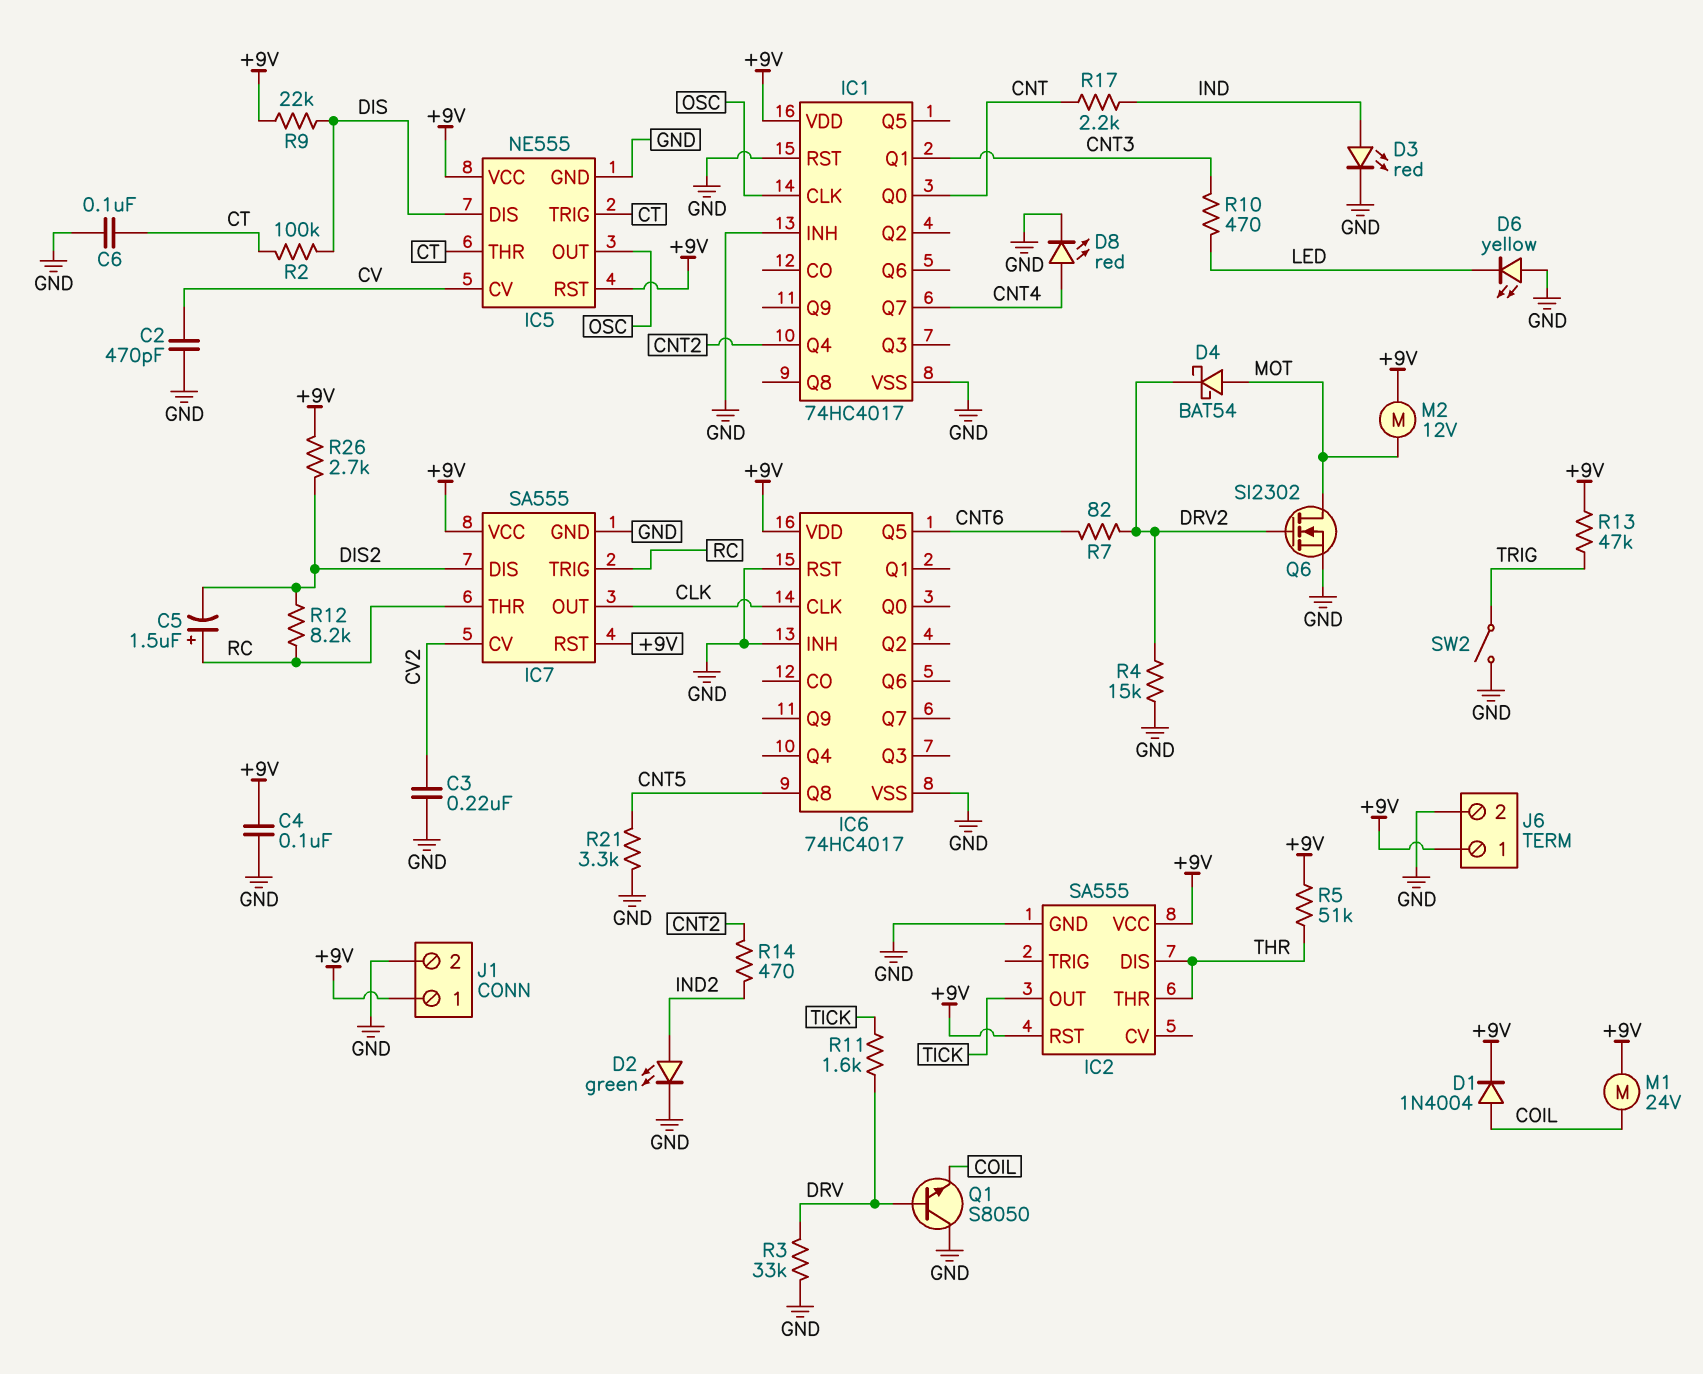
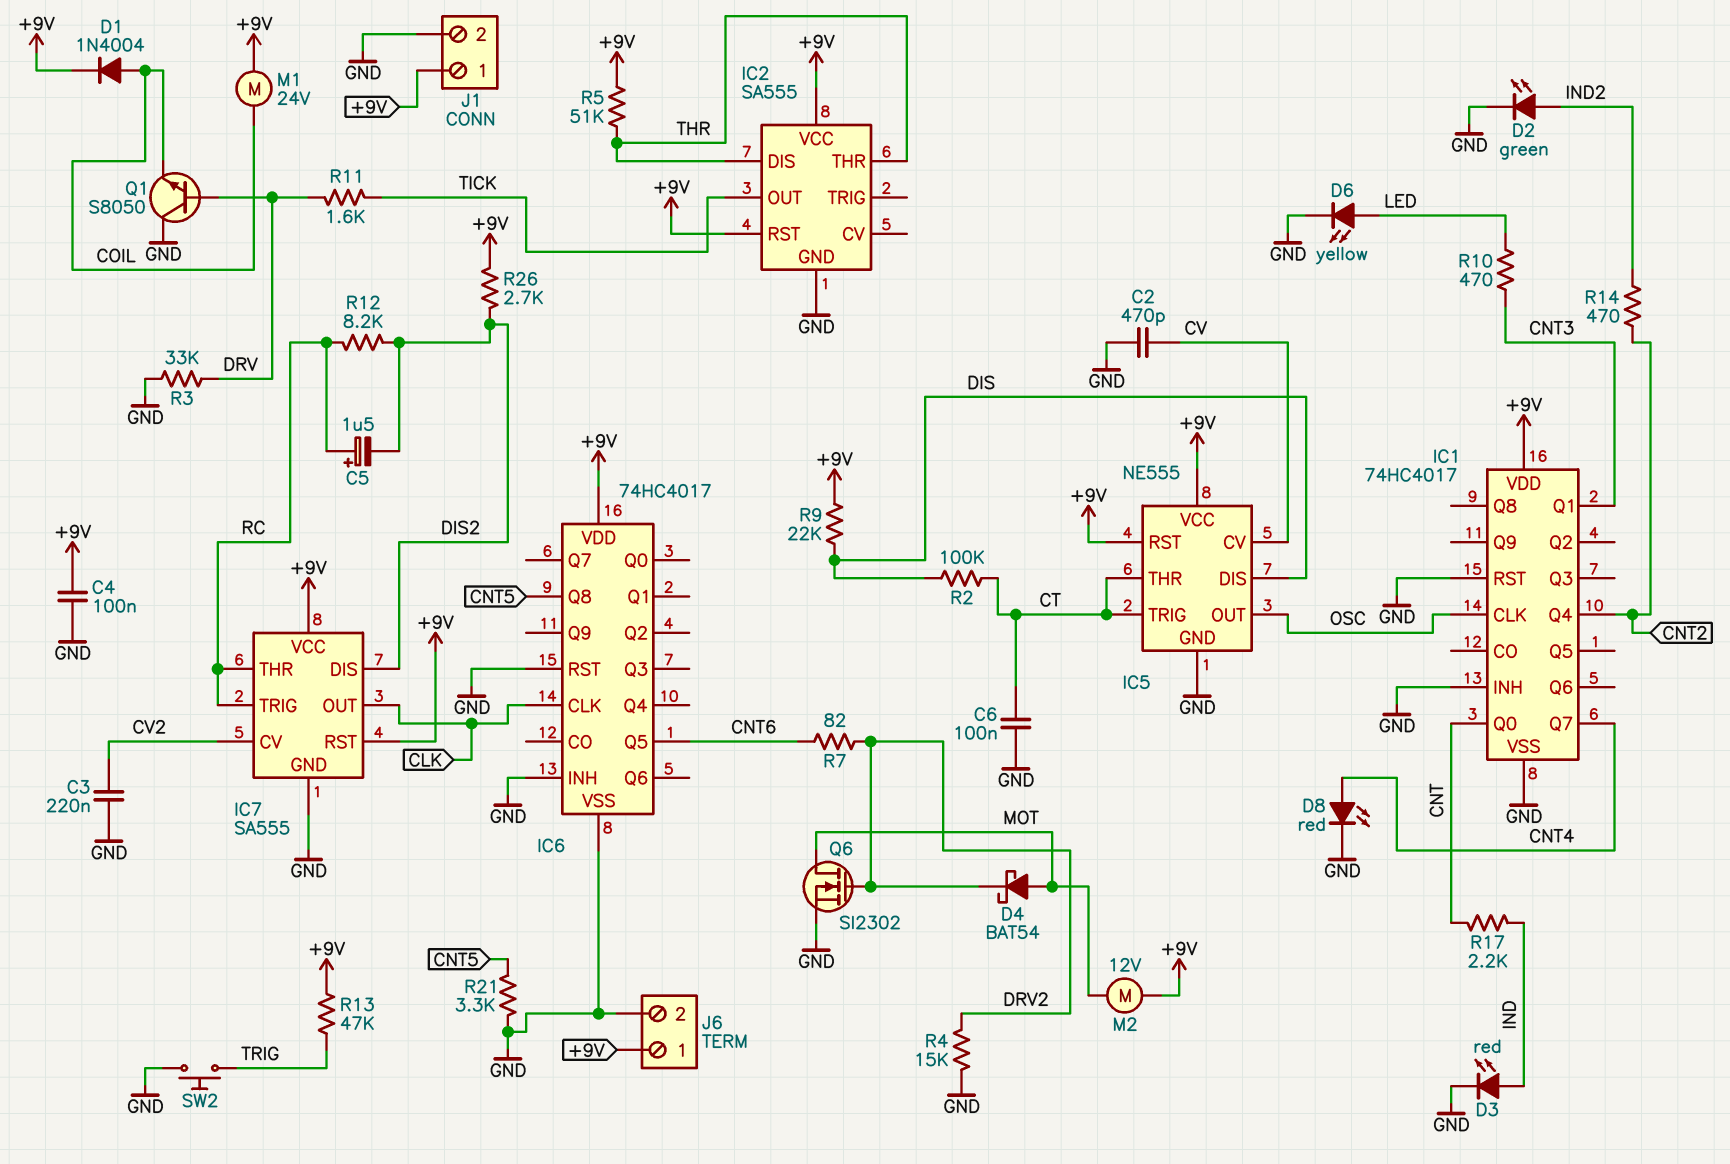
D6: LED yellow (A GND, K LED) -> LED yellow (A LED, K GND)
SW2: switch (GND, TRIG) -> button (GND, TRIG)

